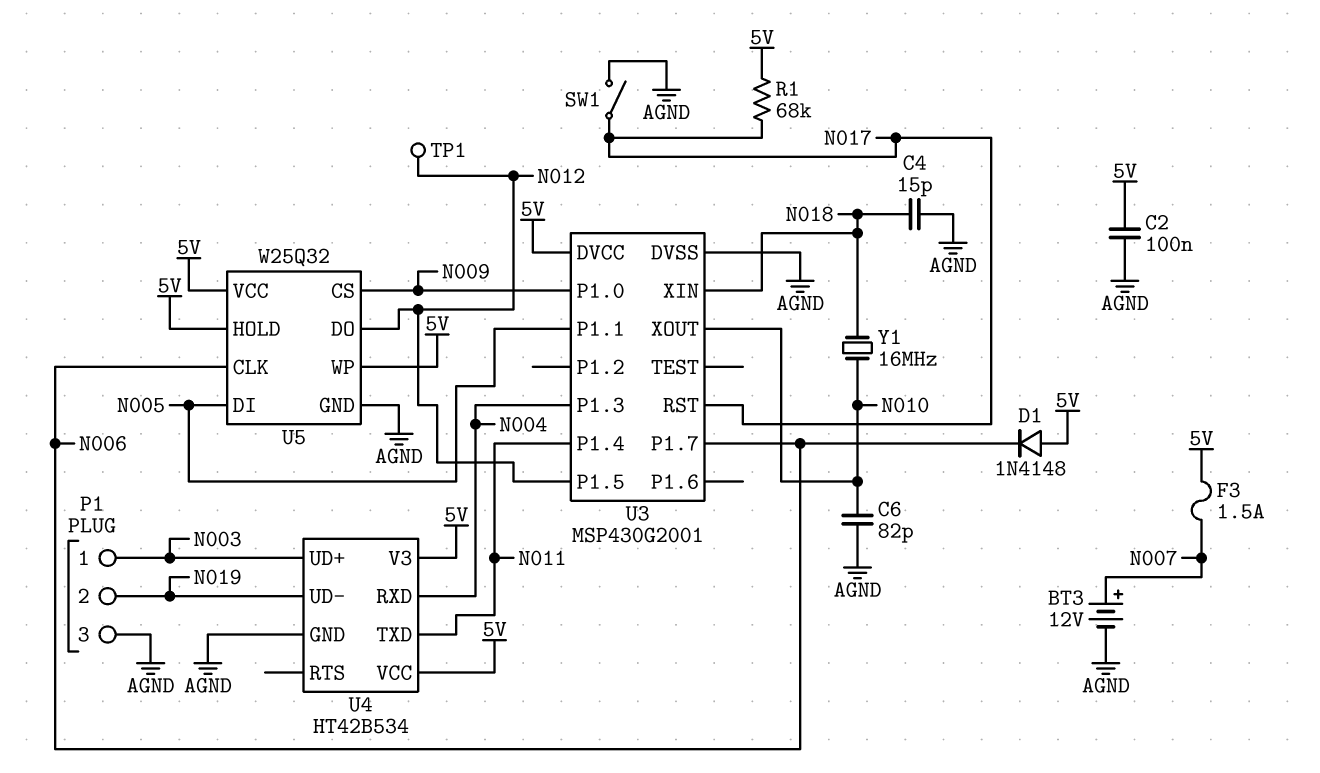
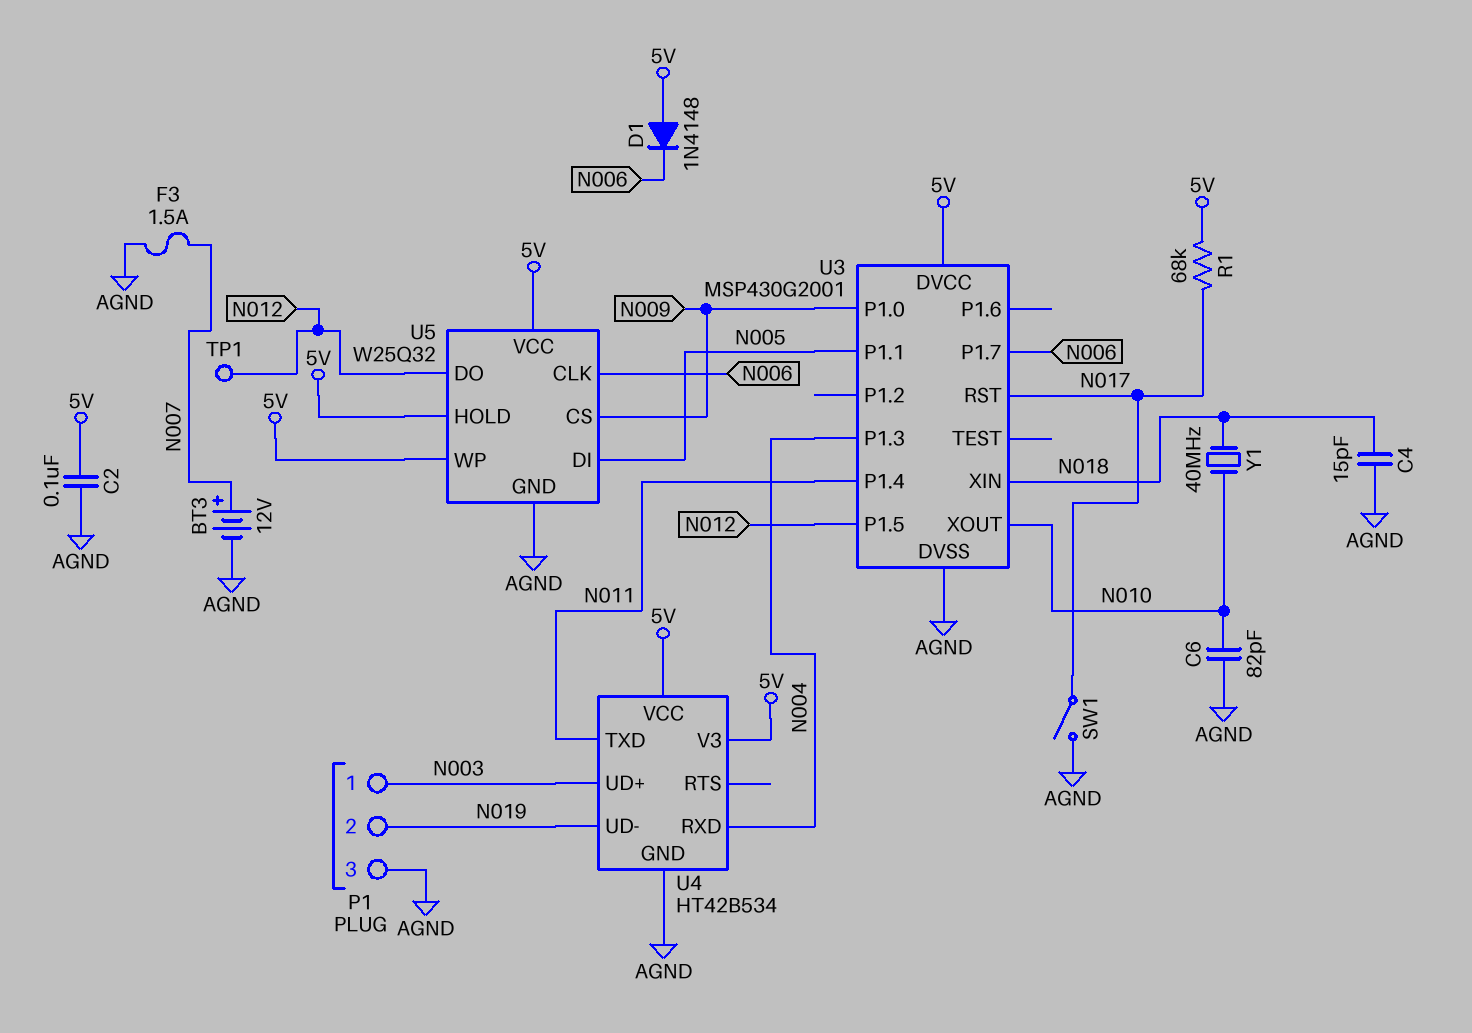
F3: 1.5A (5V, N007) -> 1.5A (AGND, N007)
Y1: 16MHz (N010, N018) -> 40MHz (N010, N018)

